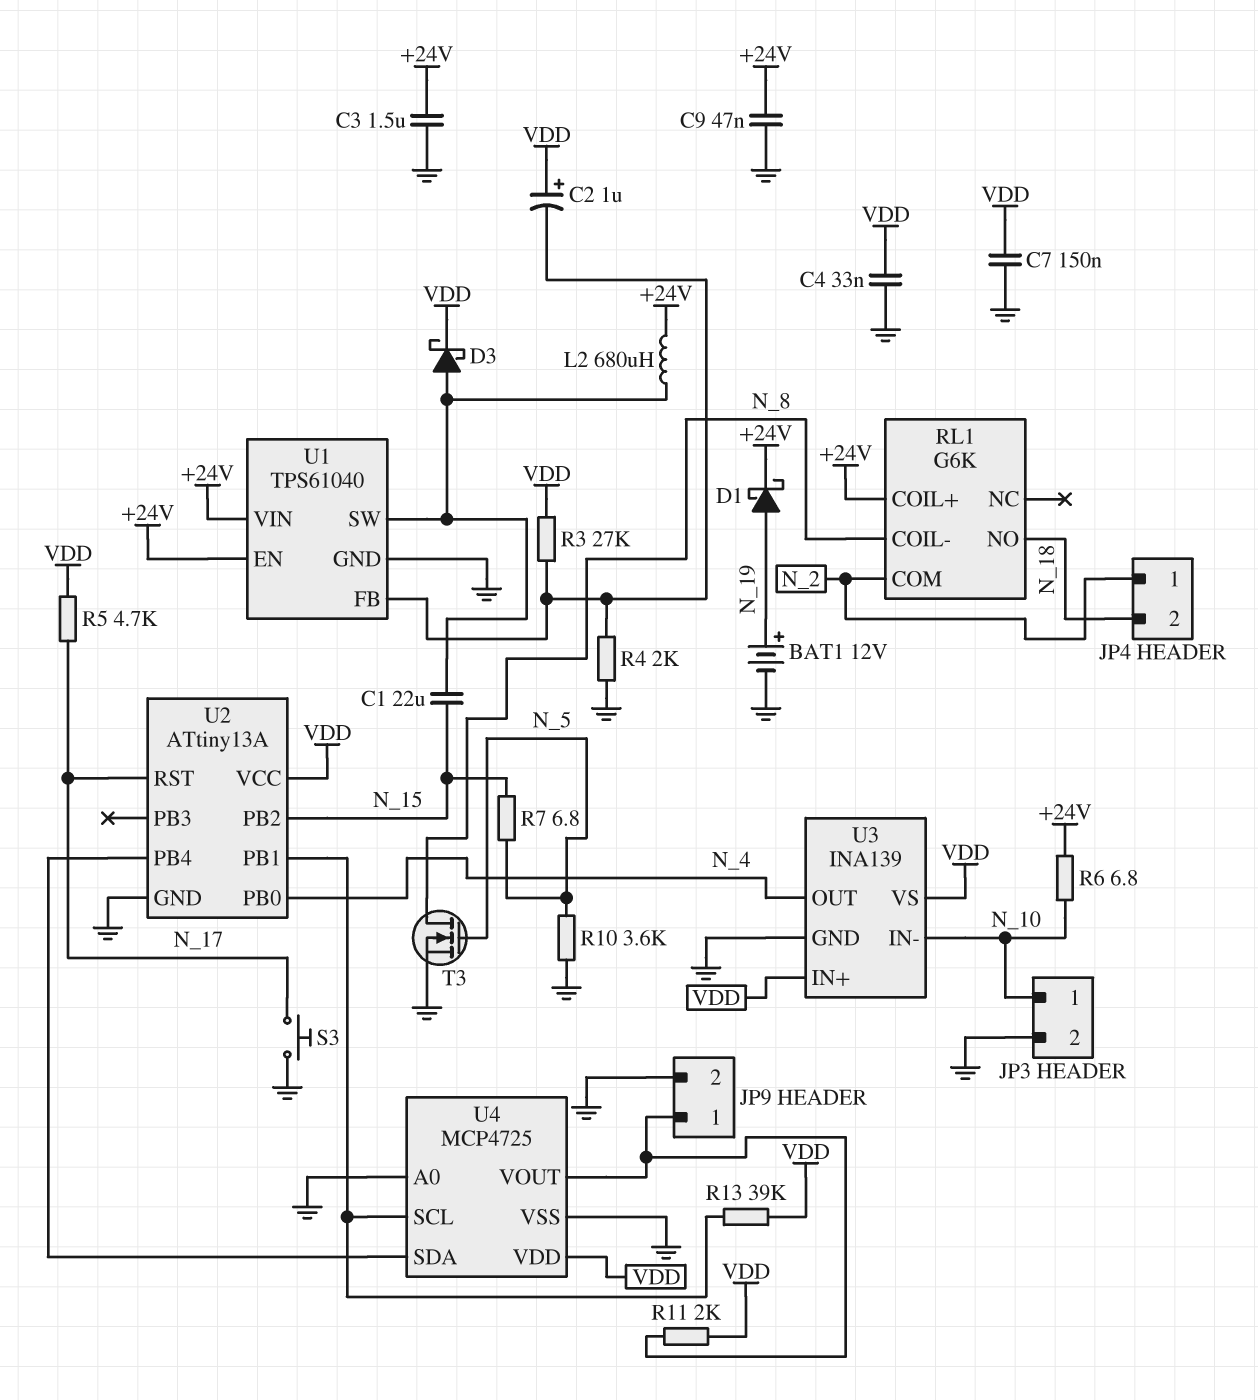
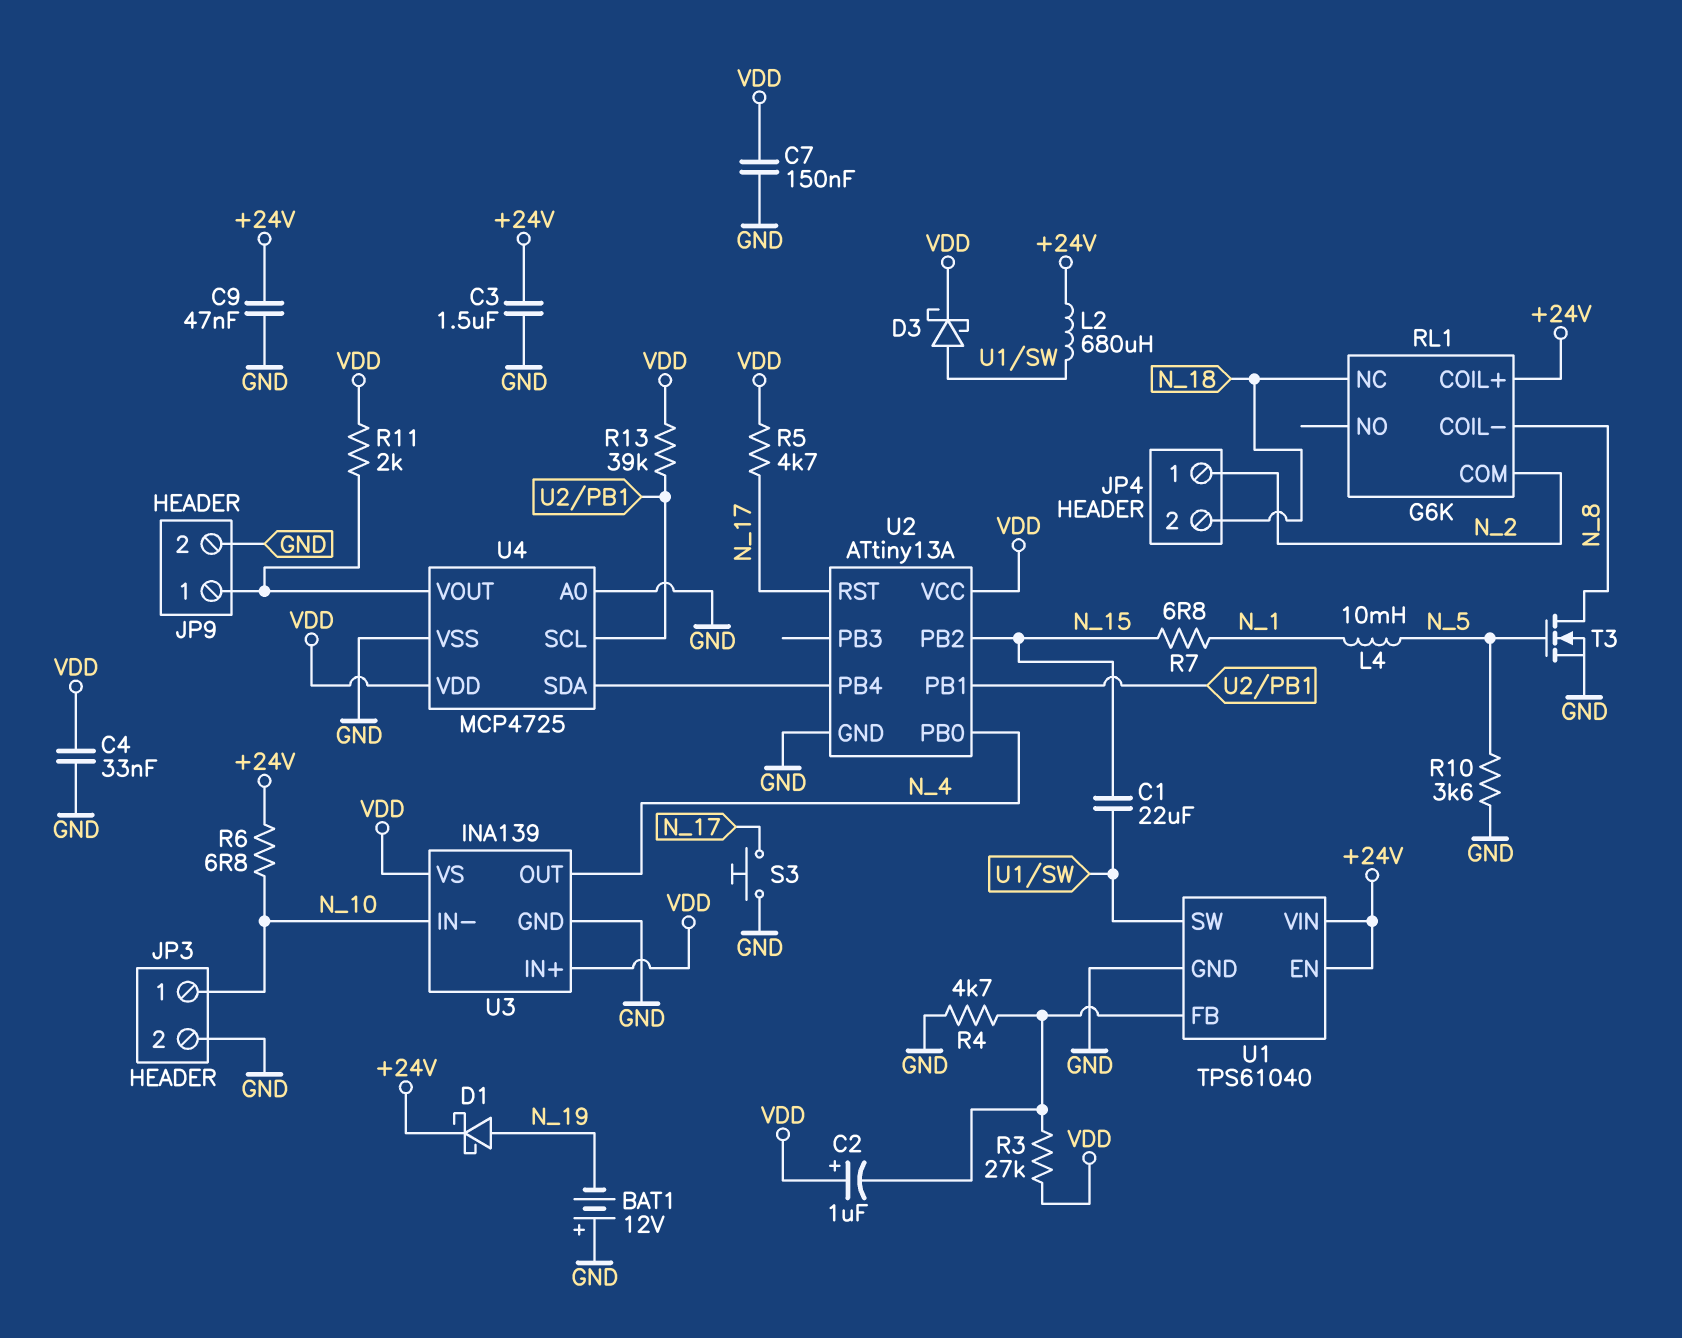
BAT1: 12V (plus N_19, minus GND) -> 12V (plus GND, minus N_19)
L4: none -> 10mH (N_1, N_5)
R4: 2k (GND, U1/FB) -> 4.7k (GND, U1/FB)
R7: 6.8 (N_5, N_15) -> 6.8 (N_1, N_15)
RL1 pin NC: none -> N_18
RL1 pin NO: N_18 -> none

